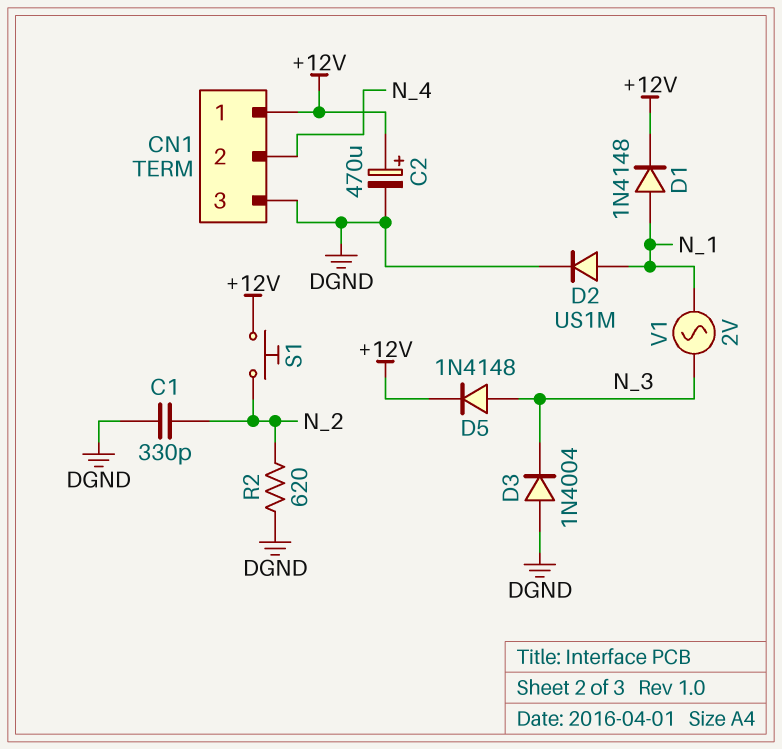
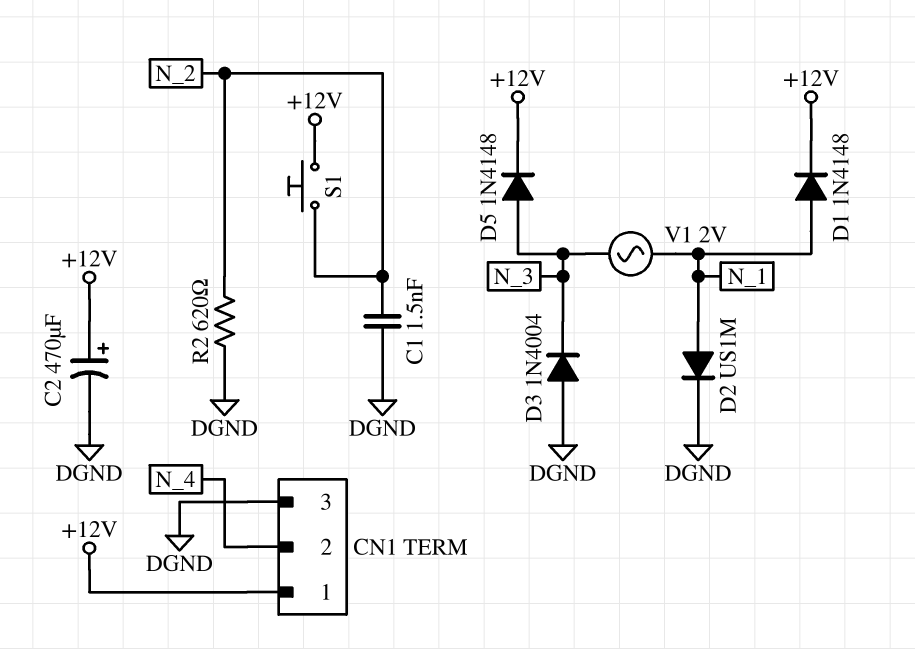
C1: 330pF (DGND, N_2) -> 1.5nF (DGND, N_2)

